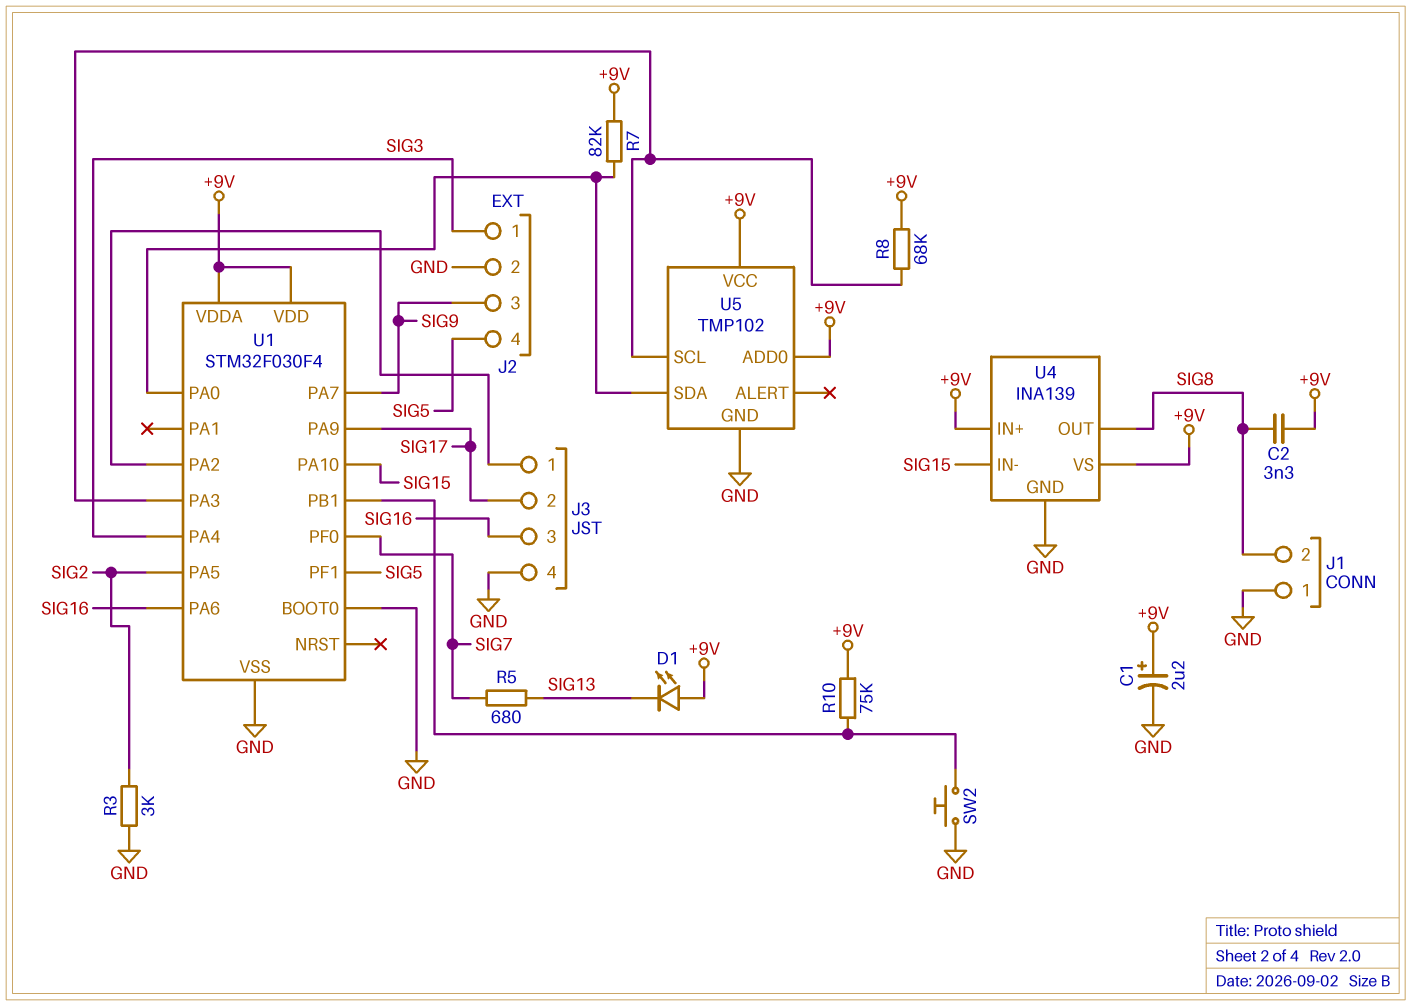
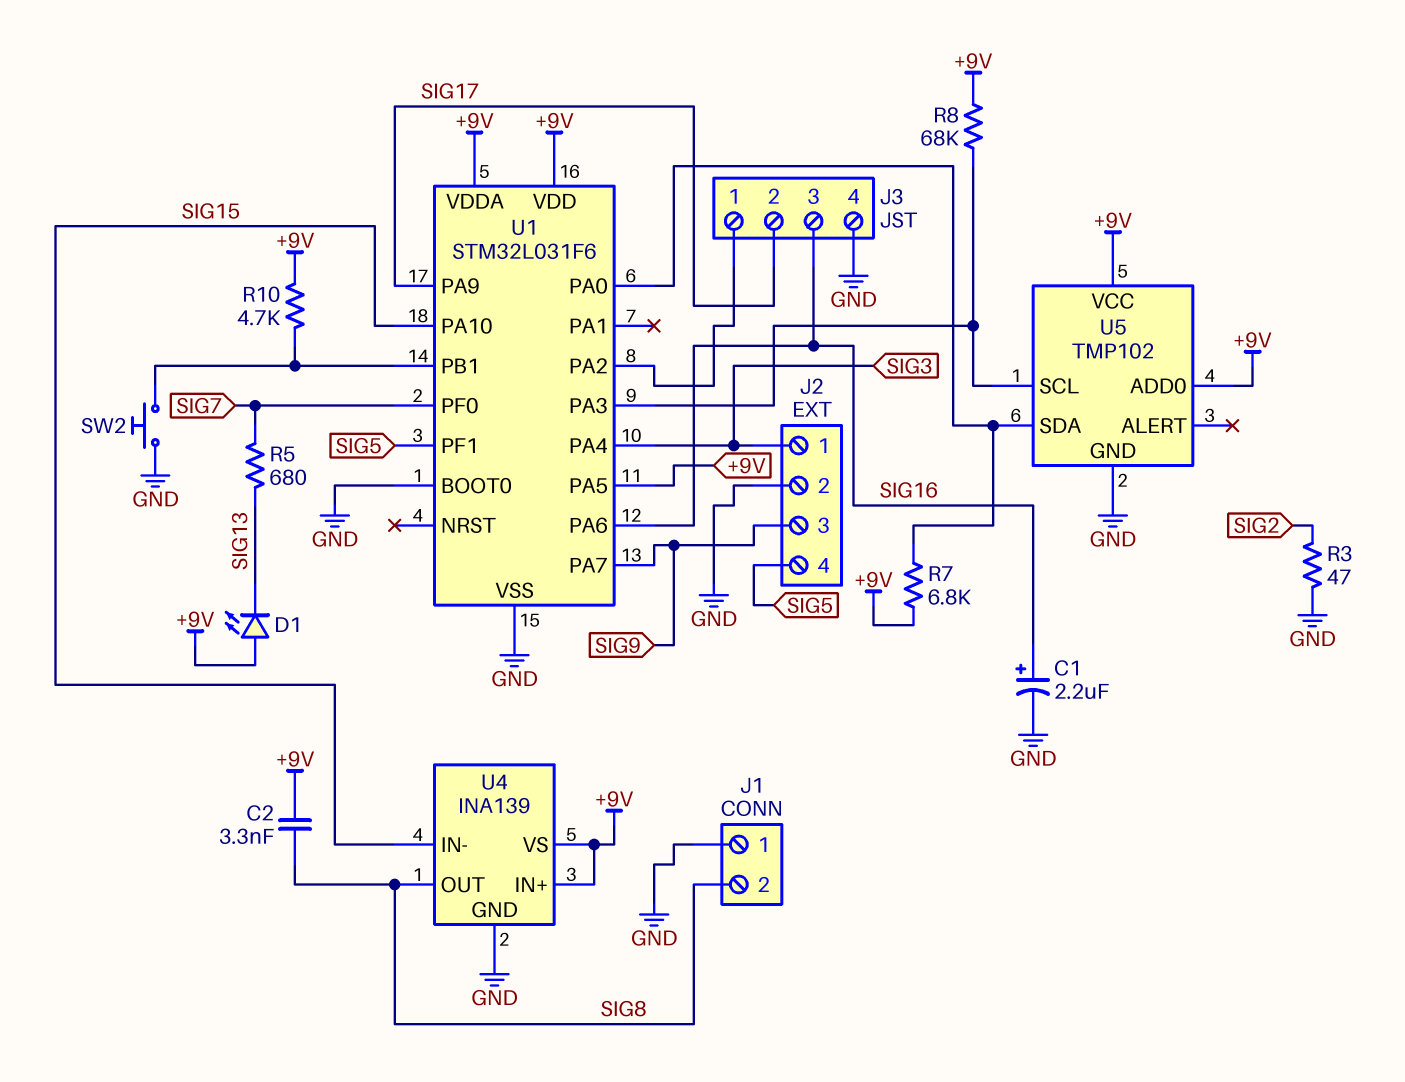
C1: 2.2uF (plus +9V, minus GND) -> 2.2uF (plus SIG16, minus GND)
R3: 3k (GND, SIG2) -> 47 (GND, SIG2)
R7: 82k (+9V, U1/PA0) -> 6.8k (+9V, U1/PA0)
R10: 75k (+9V, U1/PB1) -> 4.7k (+9V, U1/PB1)
U1: STM32F030F4 -> STM32L031F6
U1 pin PA5: SIG2 -> +9V

